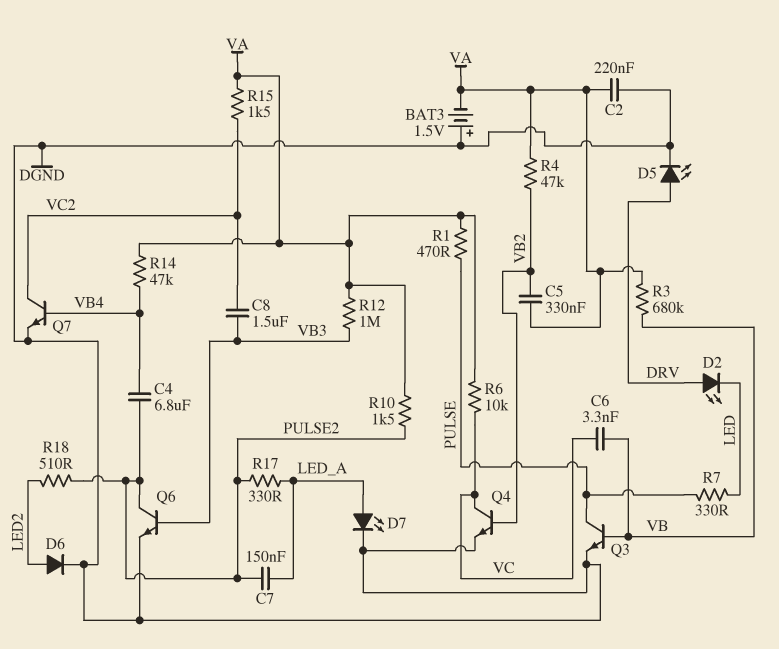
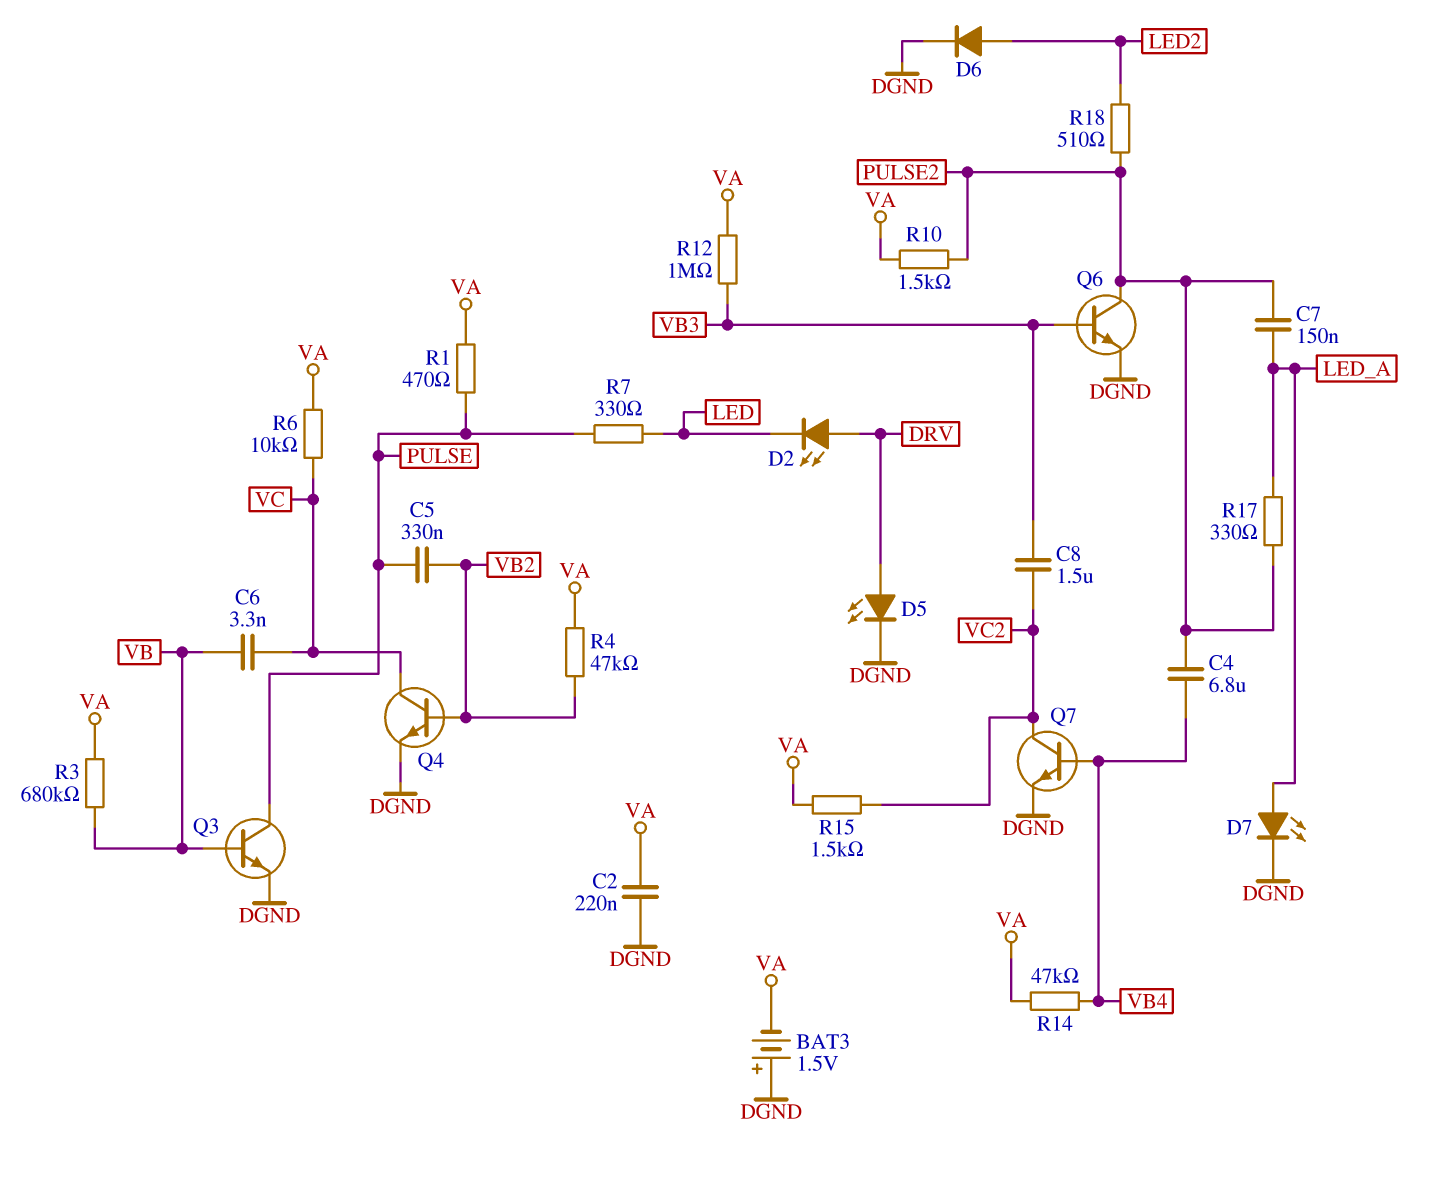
C5: 330nF (VA, VB2) -> 330nF (PULSE, VB2)

